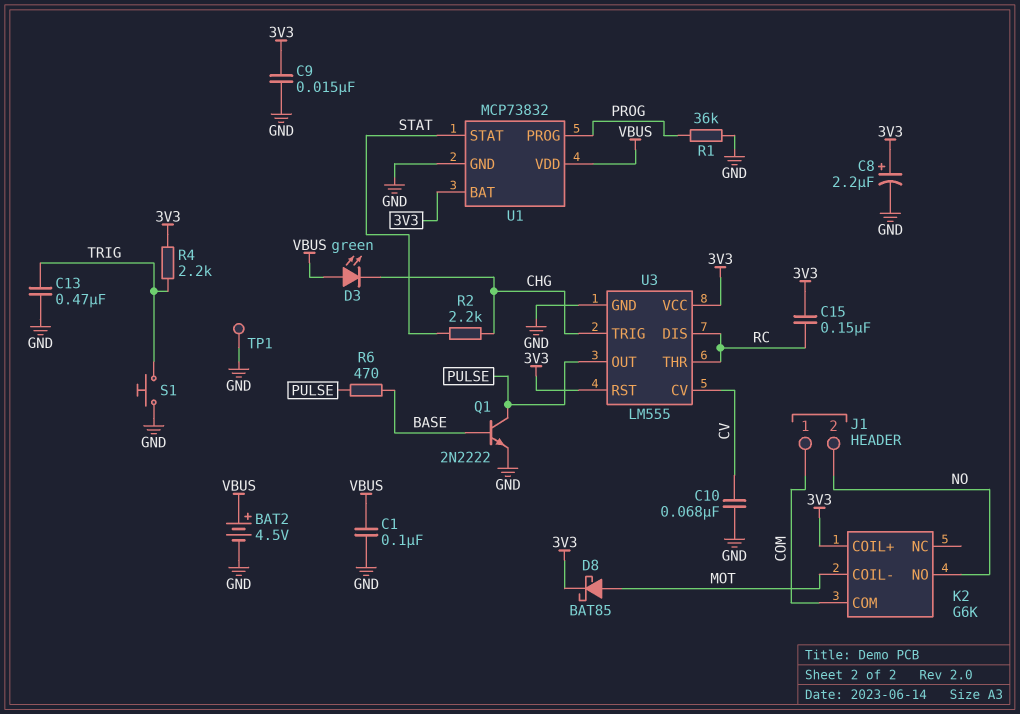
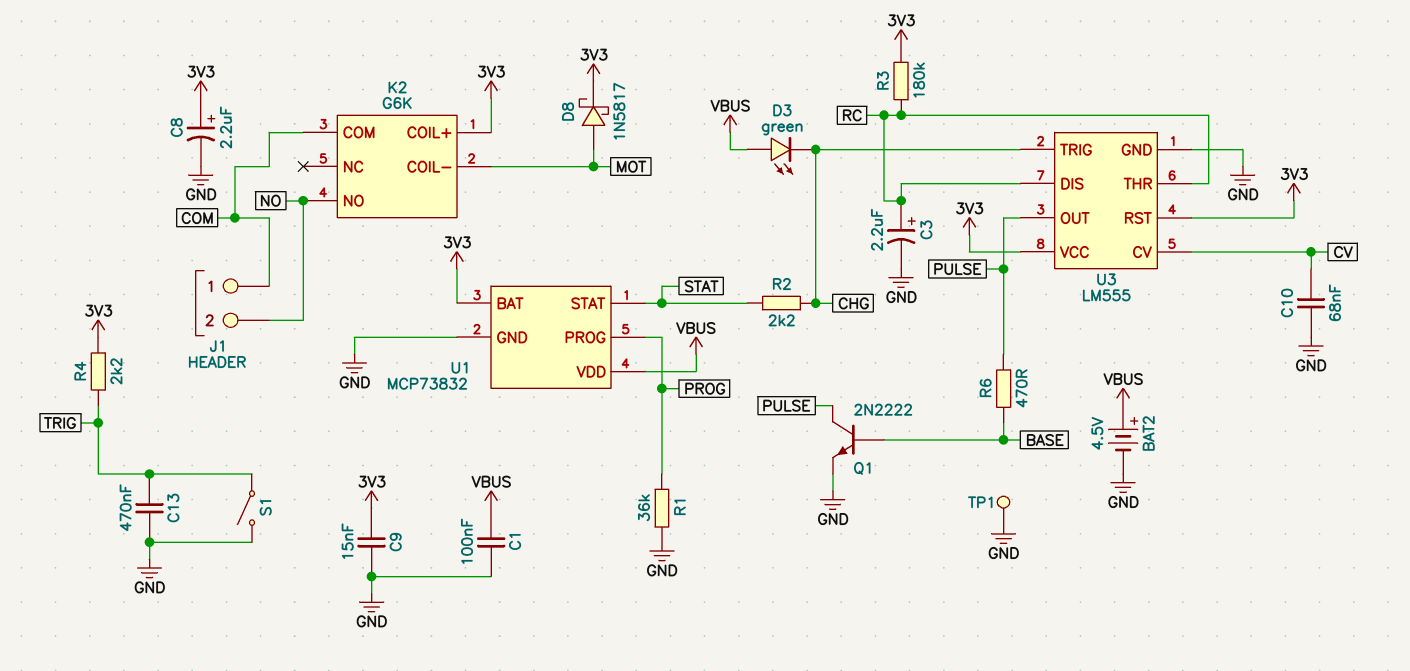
C3: none -> 2.2uF (plus RC, minus GND)
C15: 150nF (3V3, RC) -> none
D8: schottky BAT85 (A MOT, K 3V3) -> schottky 1N5817 (A MOT, K 3V3)
R3: none -> 180k (3V3, RC)
S1: button (GND, TRIG) -> switch (GND, TRIG)

